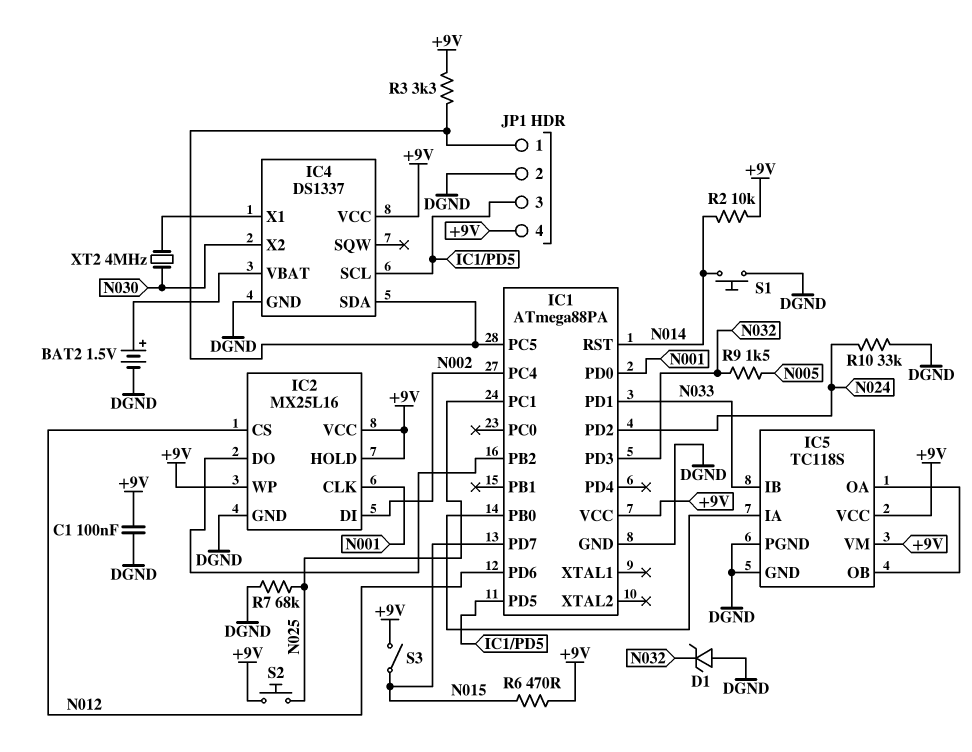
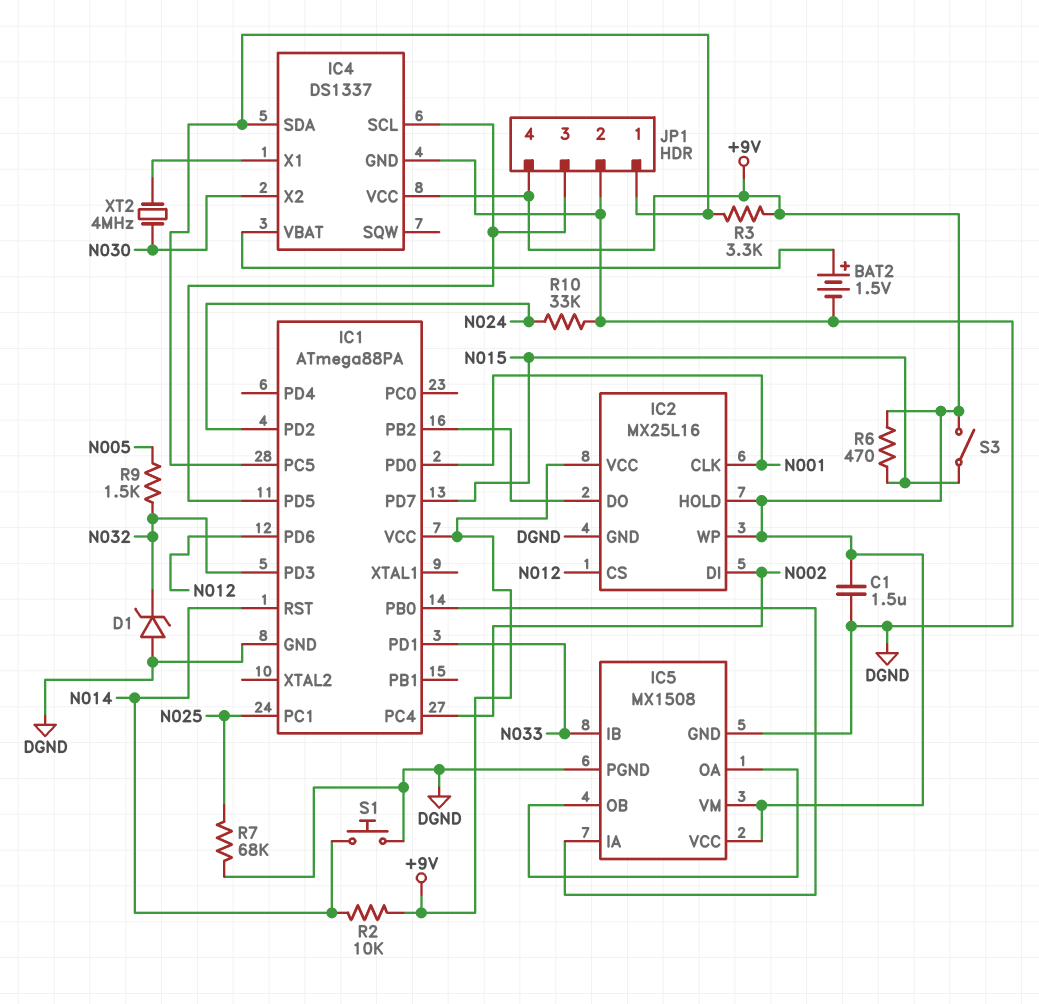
C1: 100nF (+9V, DGND) -> 1.5uF (+9V, DGND)
IC5: TC118S -> MX1508
S2: button (+9V, N025) -> none

